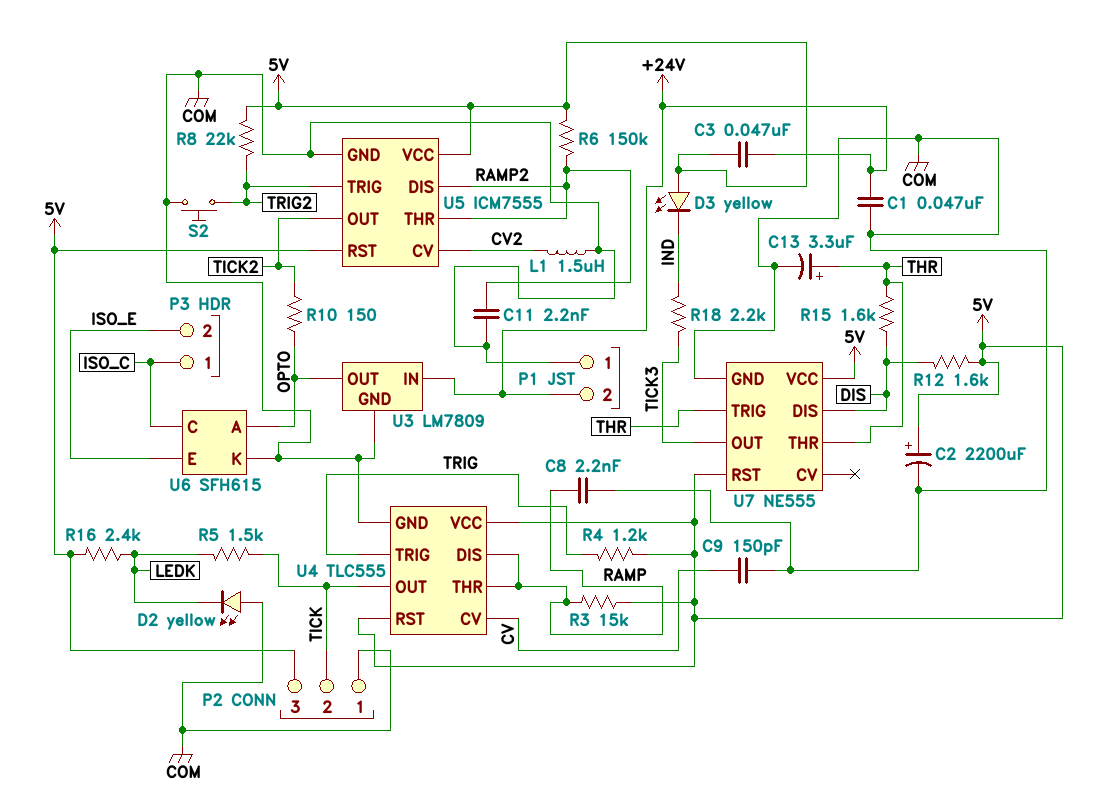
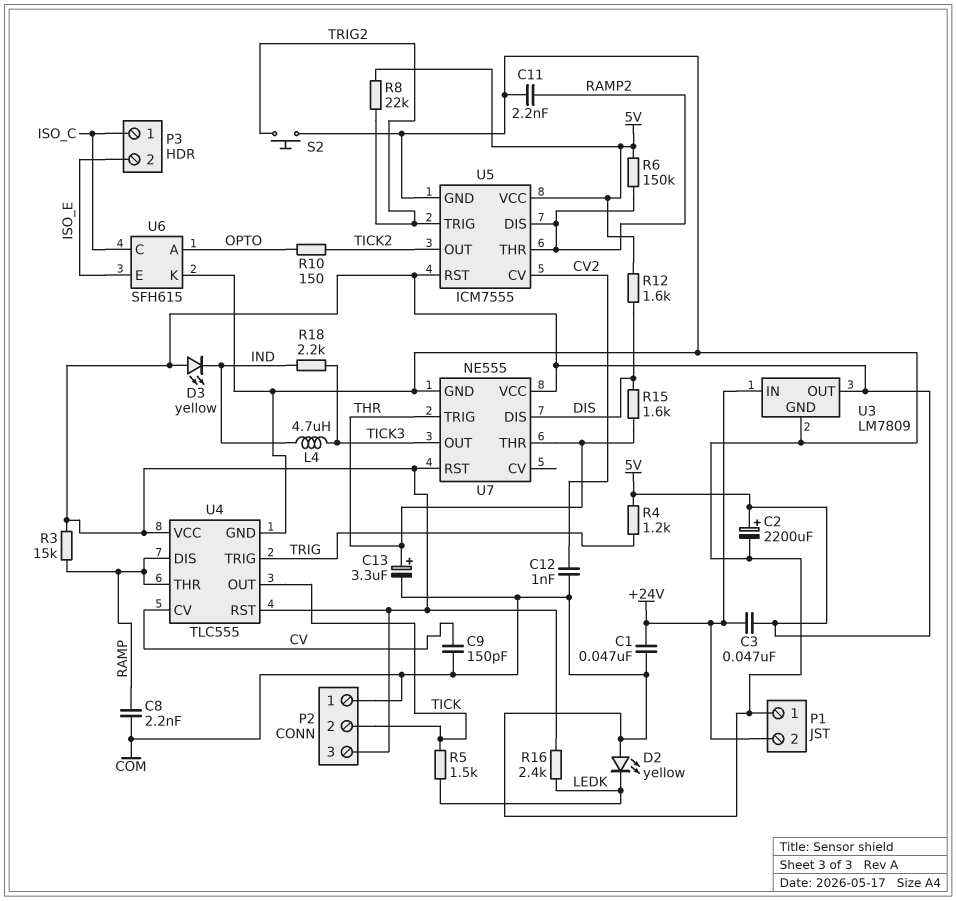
C12: none -> 1nF (COM, CV2)
L1: 1.5uH (COM, CV2) -> none
L4: none -> 4.7uH (IND, TICK3)
U3 pin OUT: OPTO -> 5V

